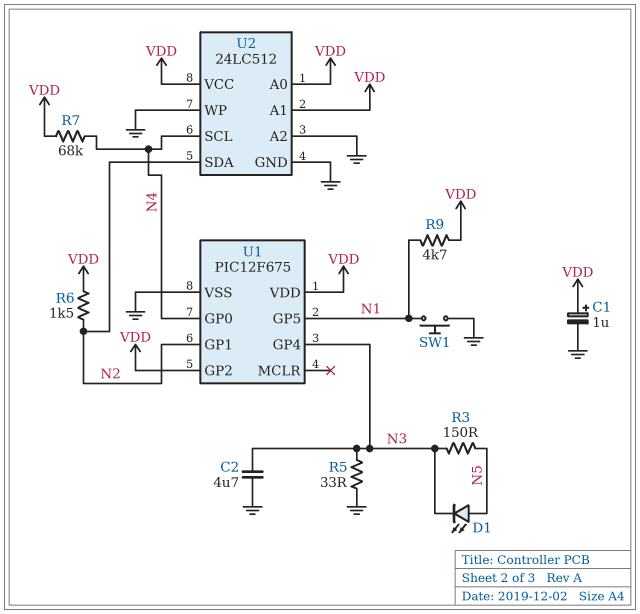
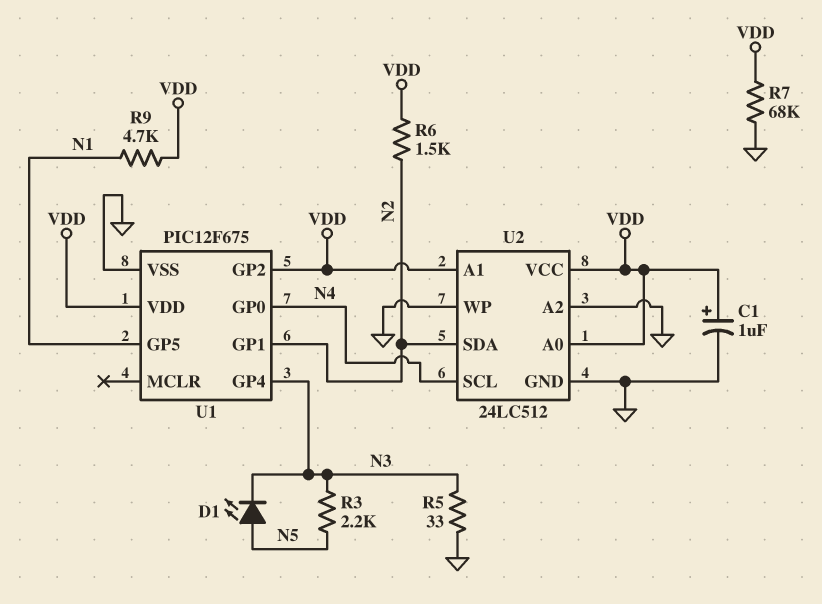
C2: 4.7uF (GND, N3) -> none
R3: 150 (N3, N5) -> 2.2k (N3, N5)
R7: 68k (N4, VDD) -> 68k (GND, VDD)
SW1: button (GND, N1) -> none

